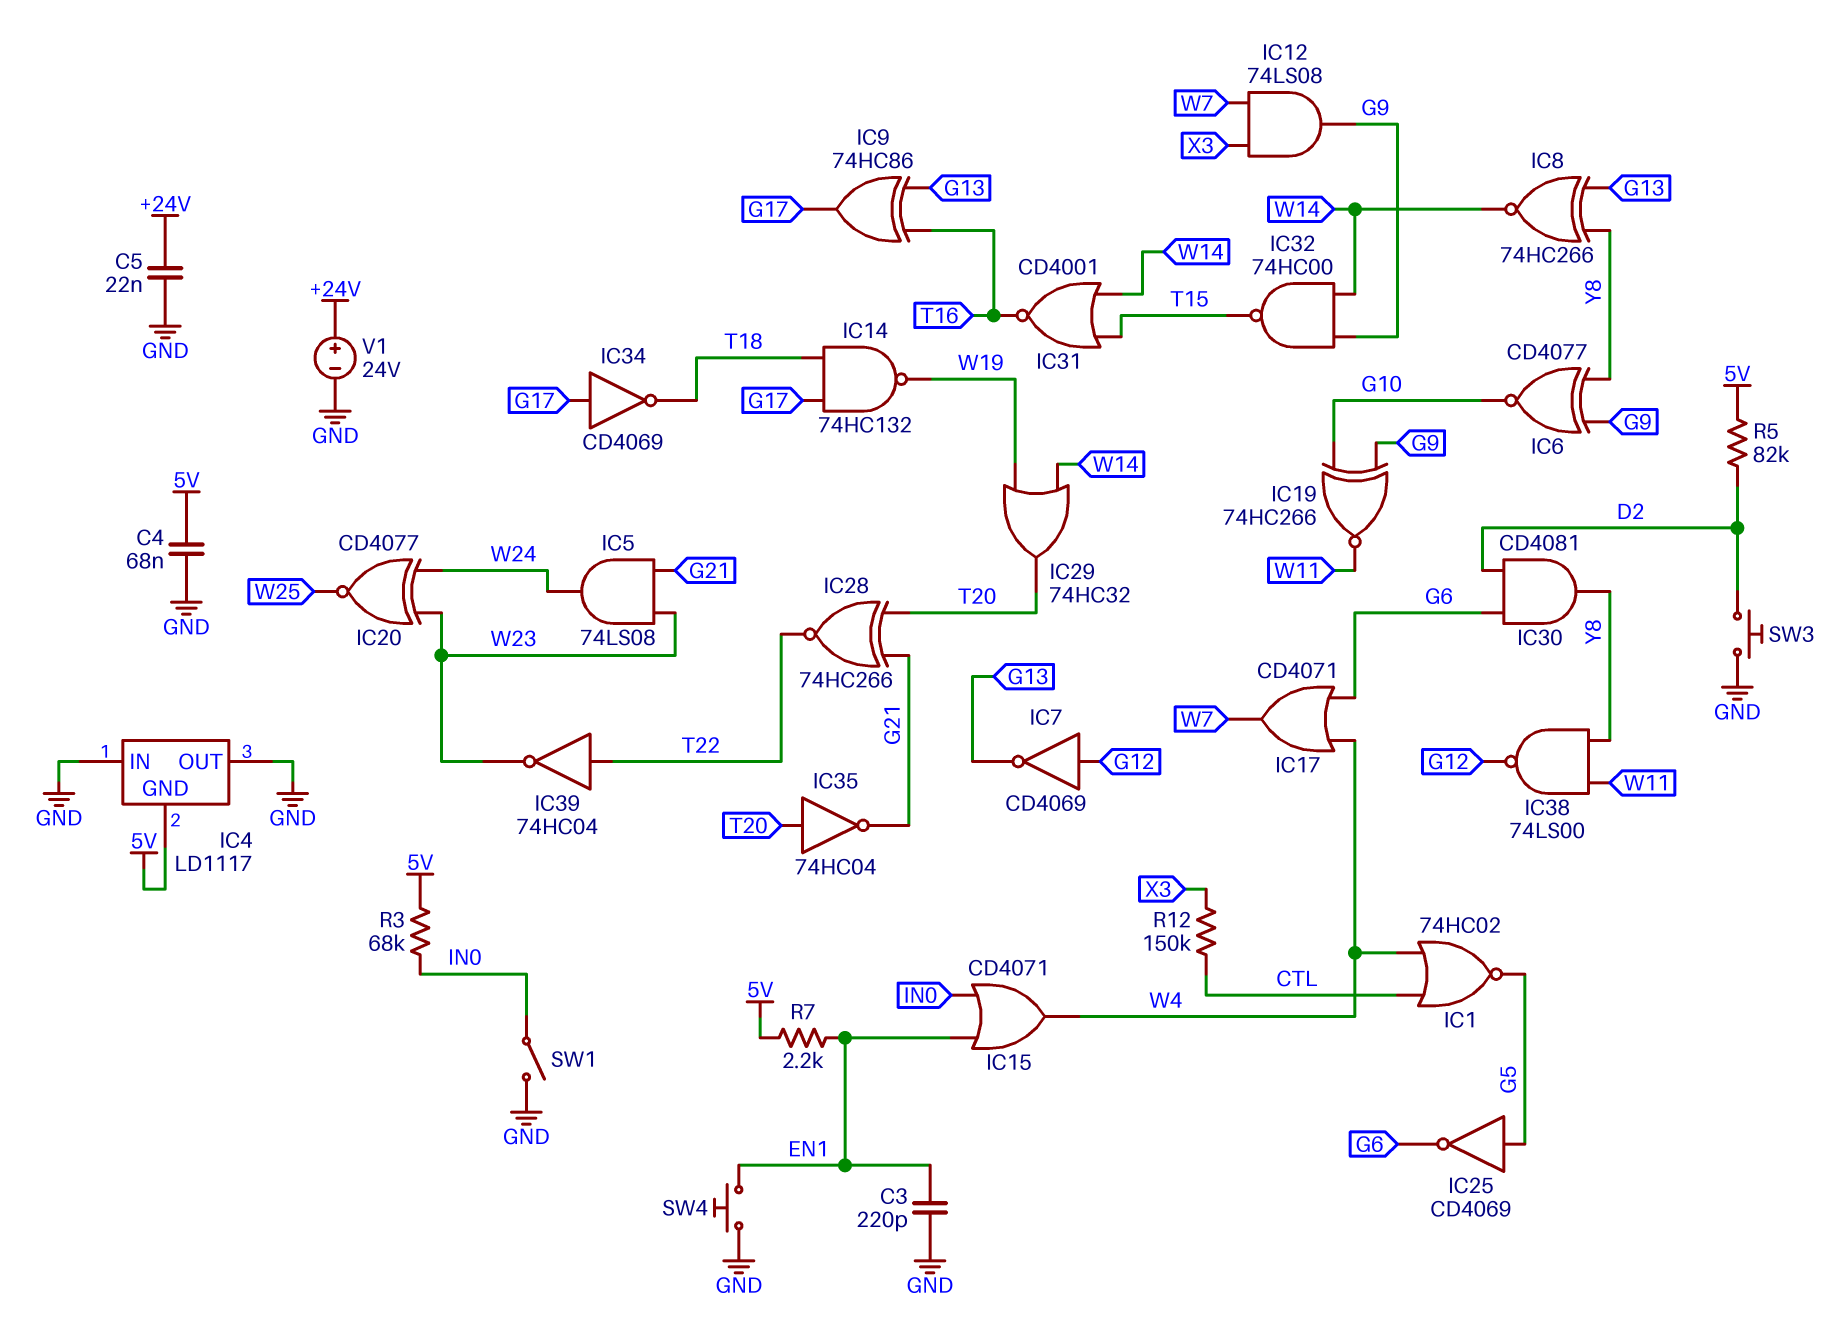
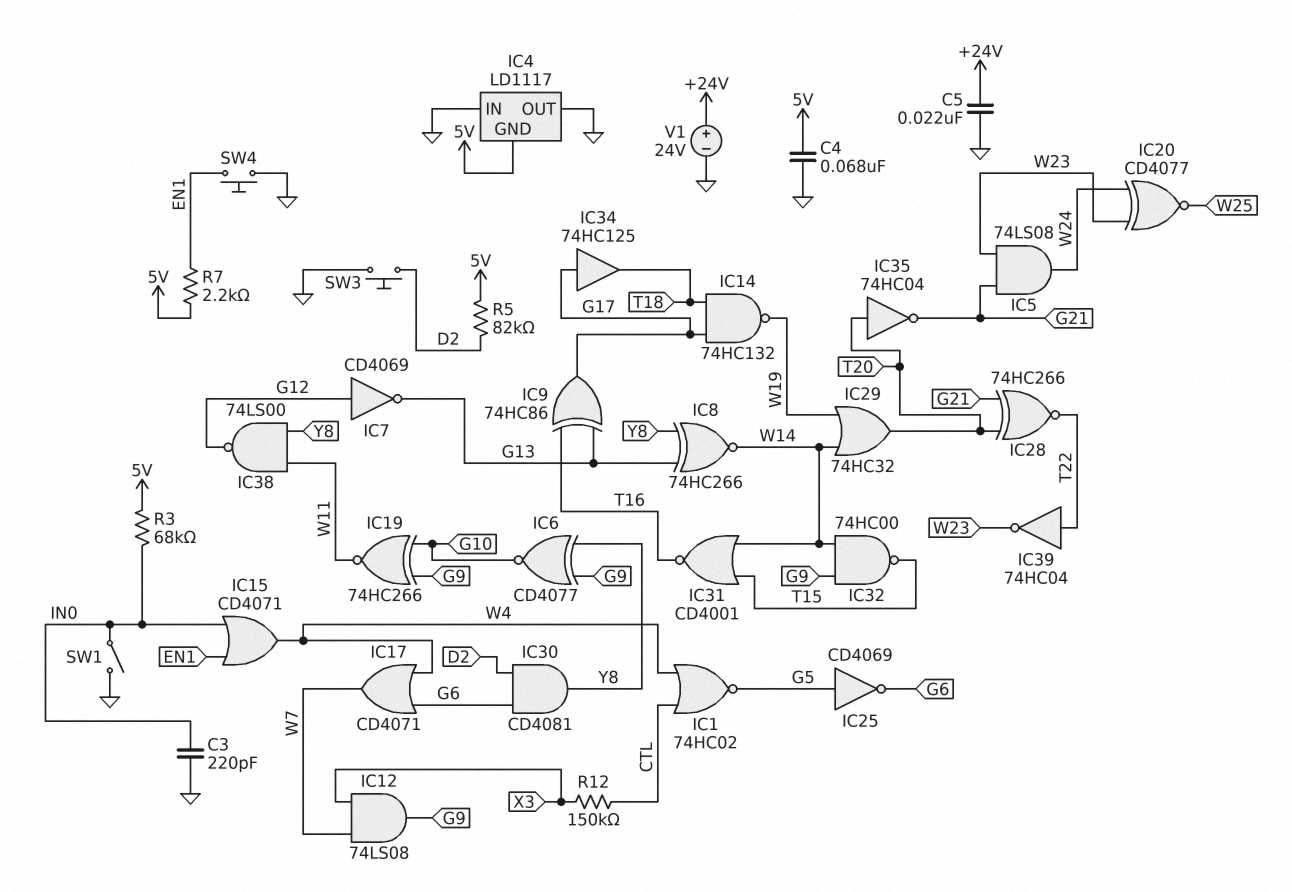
C3: 220pF (EN1, GND) -> 220pF (GND, IN0)
IC34: NOT CD4069 (in G17, out T18) -> buffer 74HC125 (in G17, out T18)

